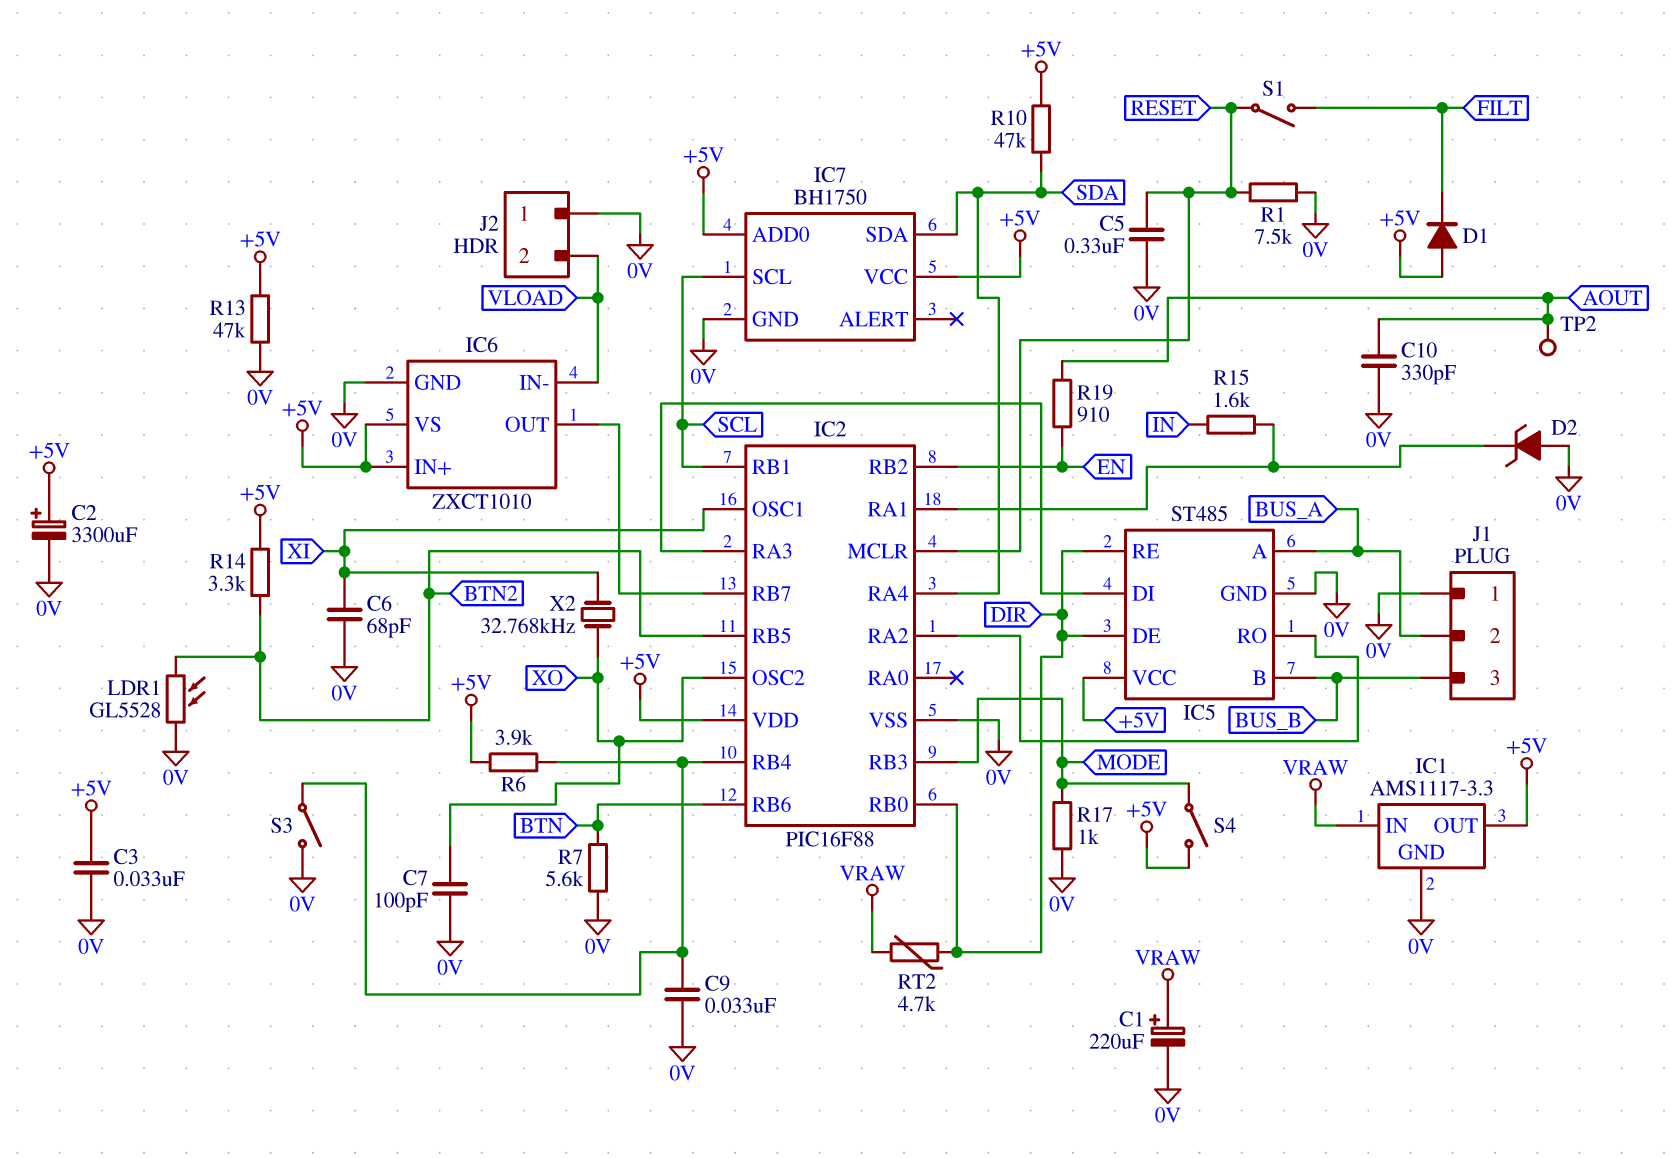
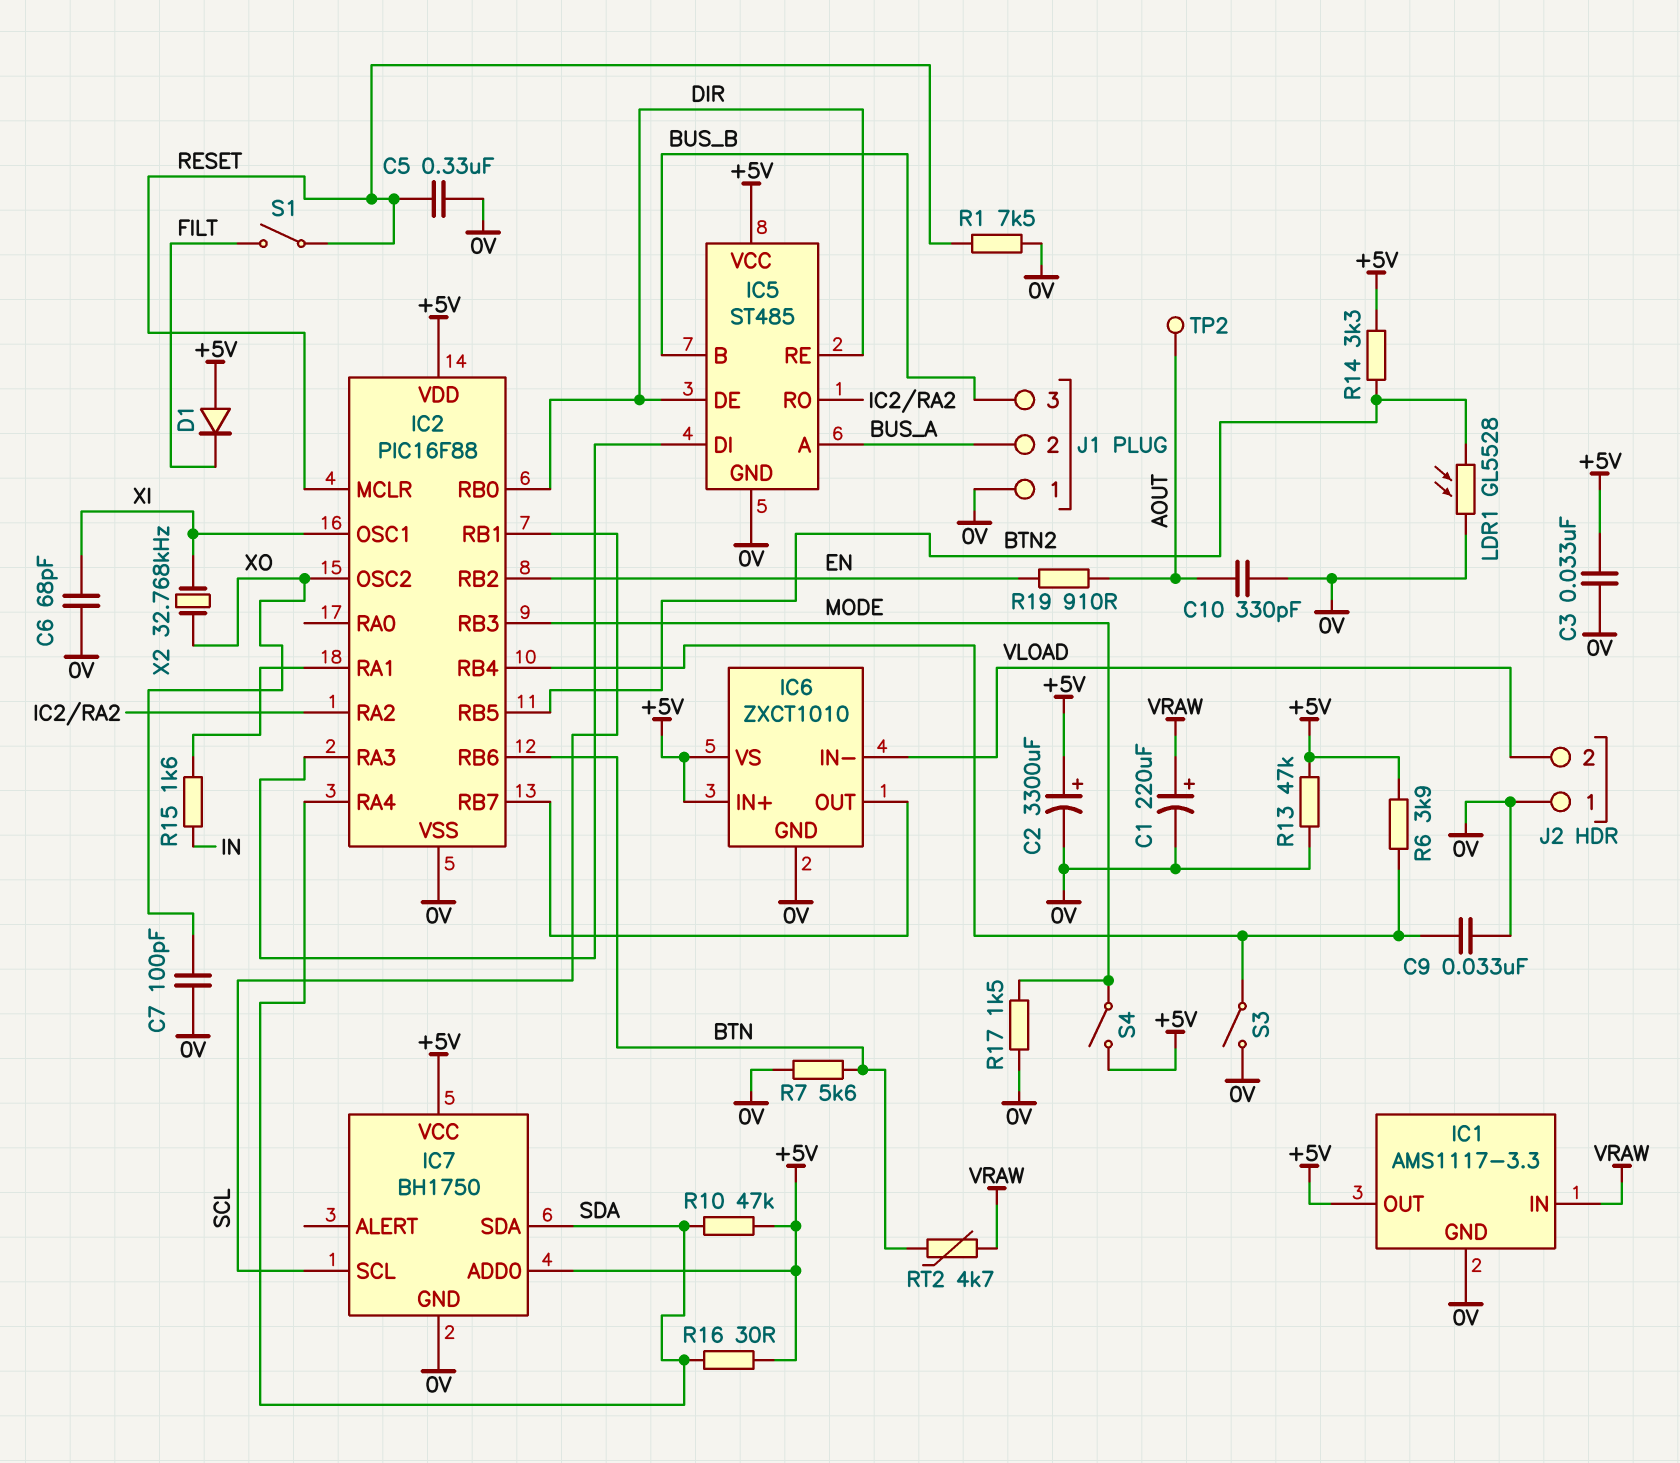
D2: zener (A 0V, K IC2/RA1) -> none
R16: none -> 30 (+5V, SDA)
R17: 1k (0V, MODE) -> 1.5k (0V, MODE)
RT2: 4.7k (DIR, VRAW) -> 4.7k (BTN, VRAW)

